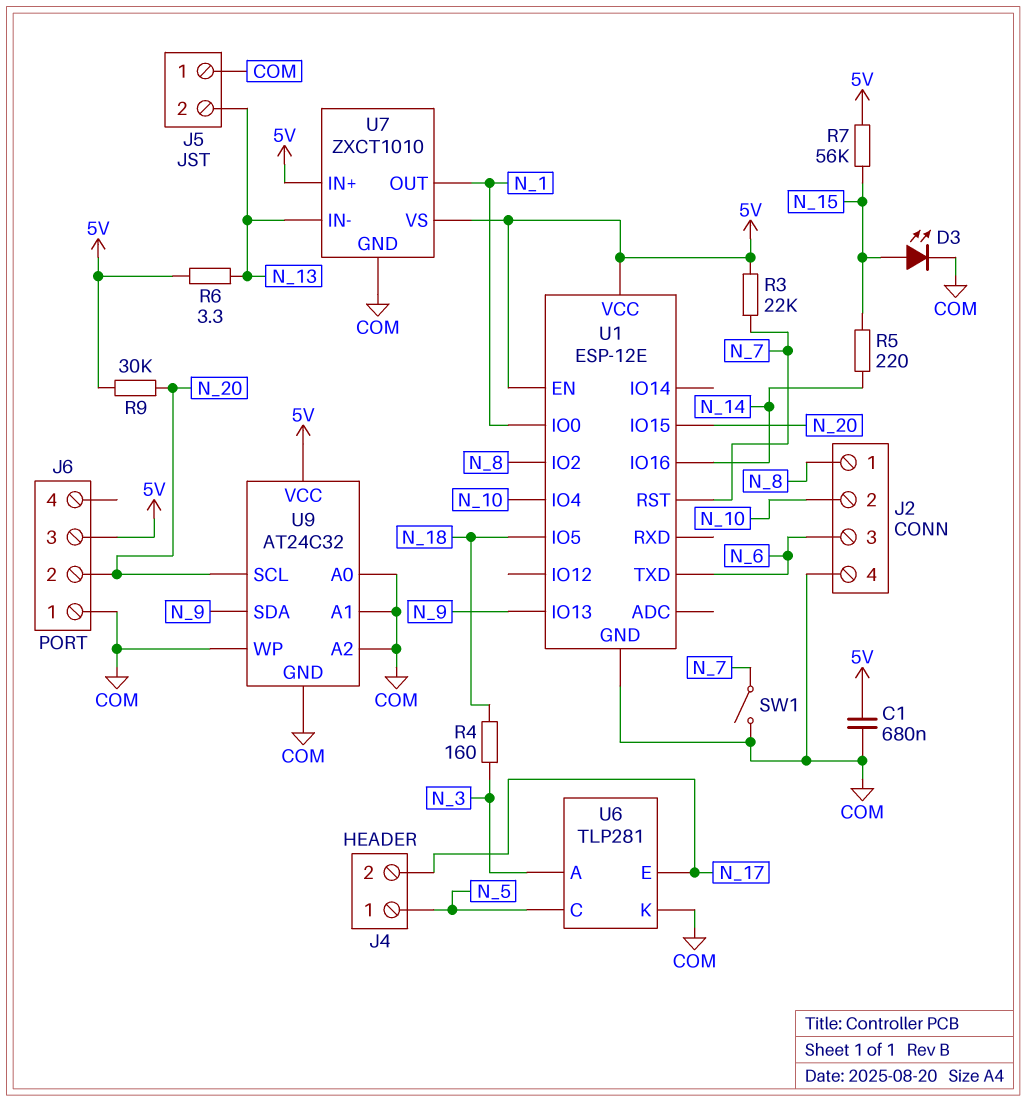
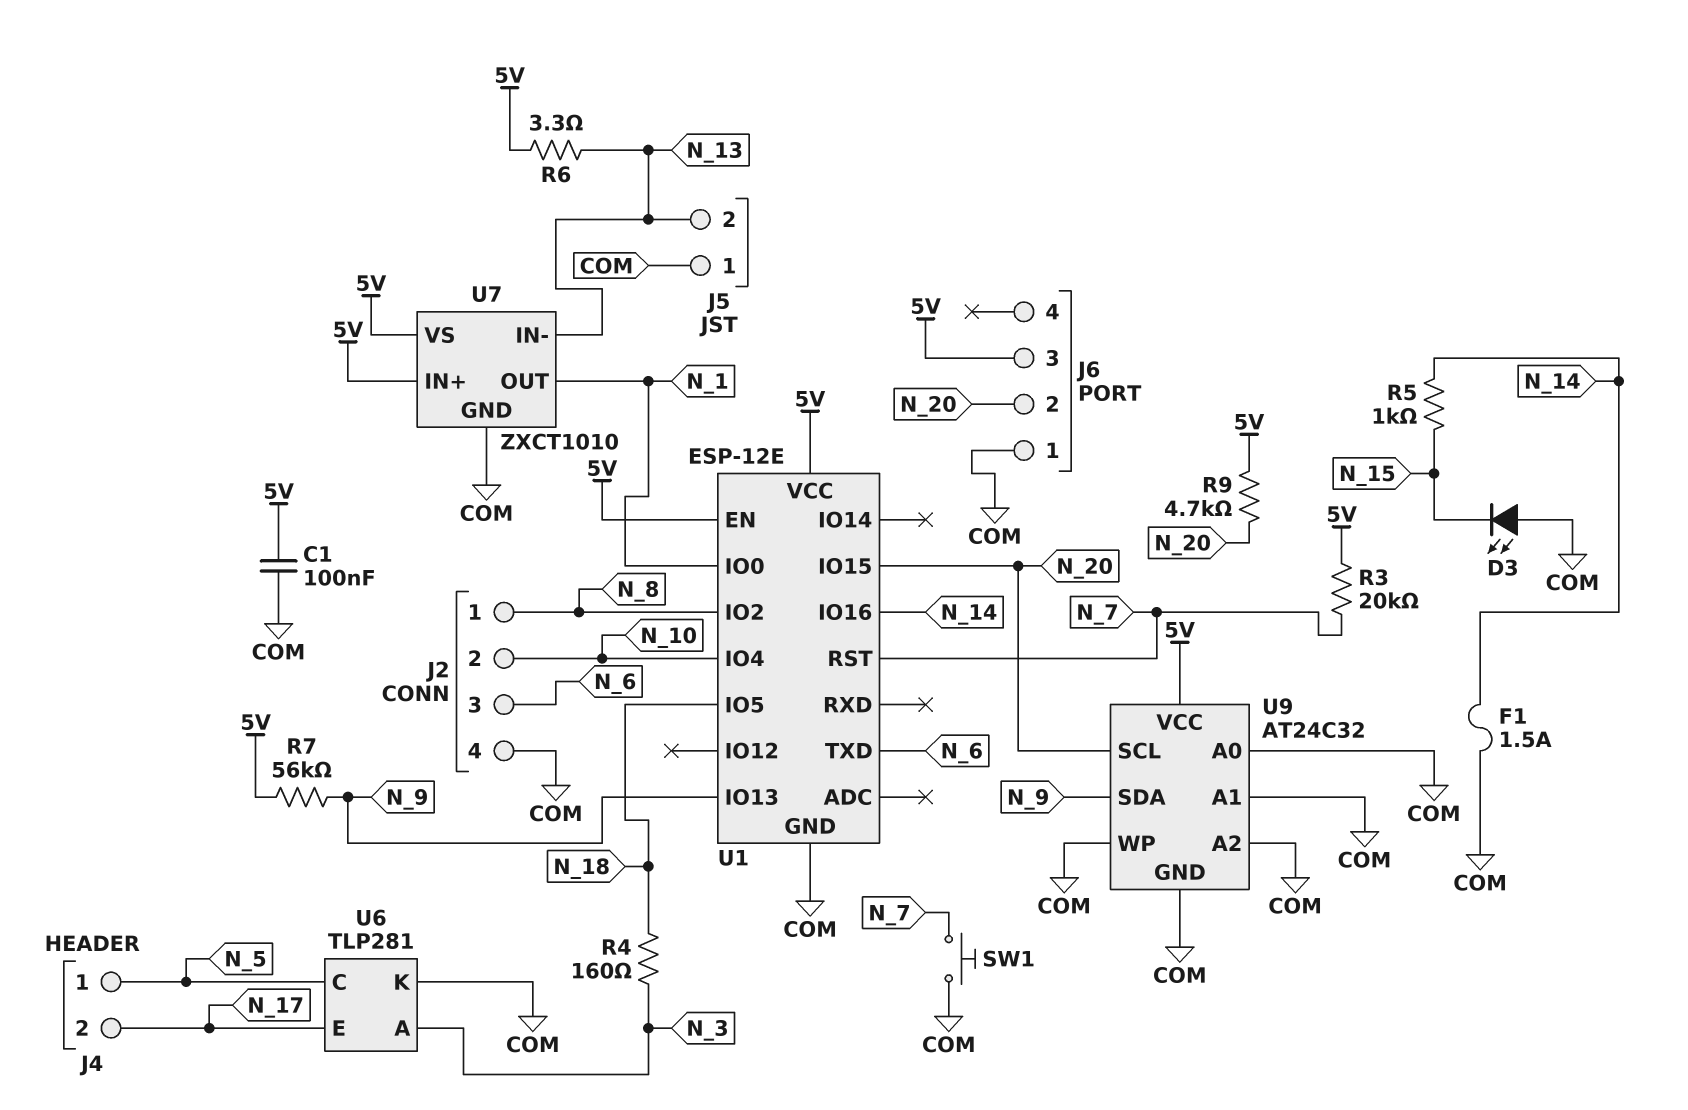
C1: 680nF (5V, COM) -> 100nF (5V, COM)
D3: LED (A N_15, K COM) -> LED (A COM, K N_15)
F1: none -> 1.5A (COM, N_14)
R3: 22k (5V, N_7) -> 20k (5V, N_7)
R5: 220 (N_14, N_15) -> 1k (N_14, N_15)
R7: 56k (5V, N_15) -> 56k (5V, N_9)
R9: 30k (5V, N_20) -> 4.7k (5V, N_20)
SW1: switch (COM, N_7) -> button (COM, N_7)

